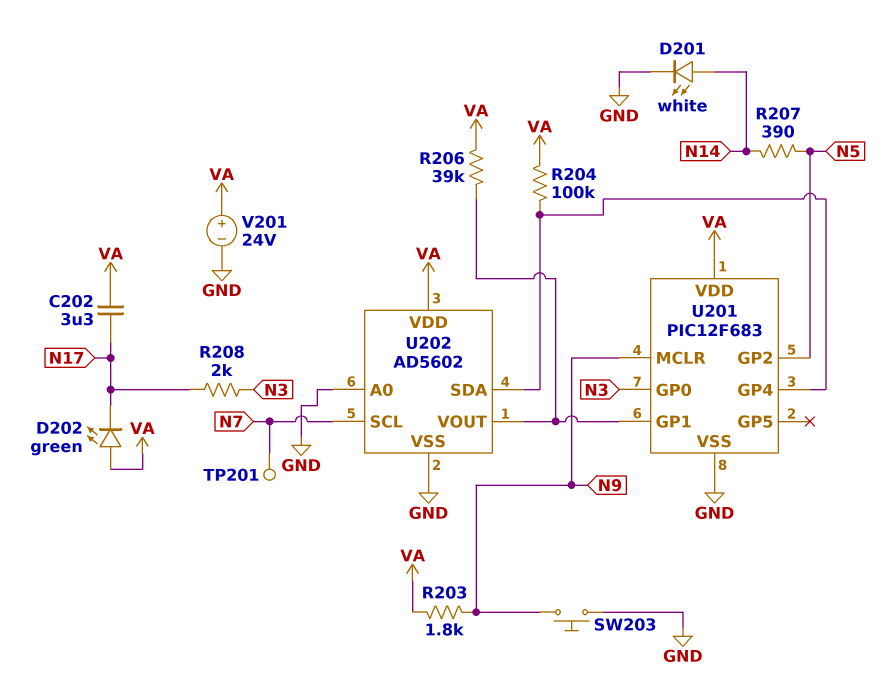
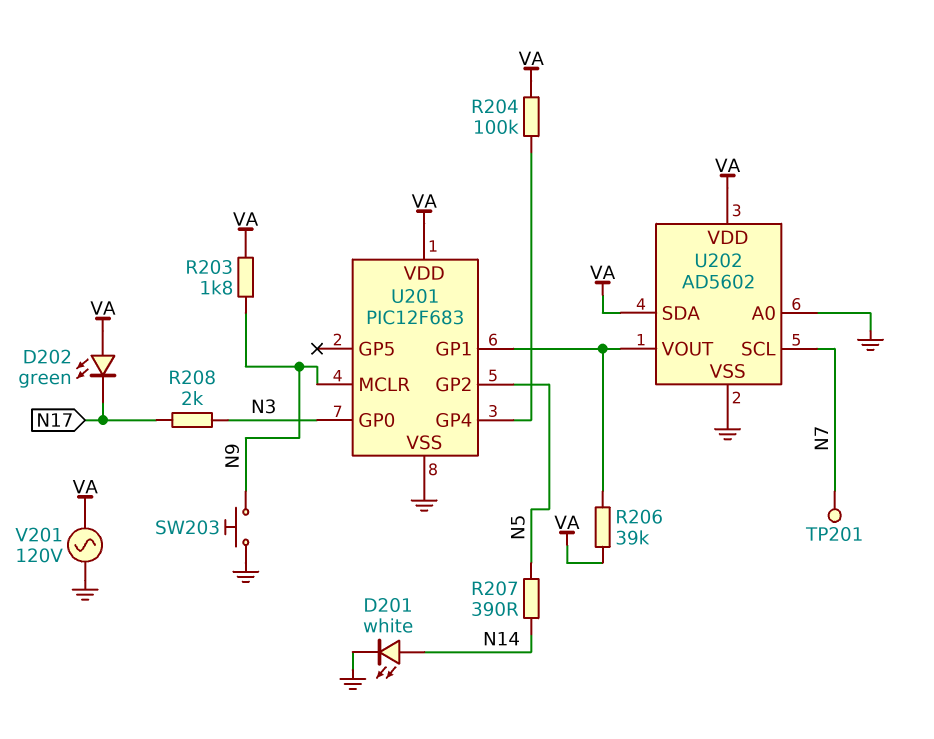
C202: 3.3uF (N17, VA) -> none
U202 pin SDA: U201/GP4 -> VA
V201: 24V (plus VA, minus GND) -> AC 120V (GND, VA)

